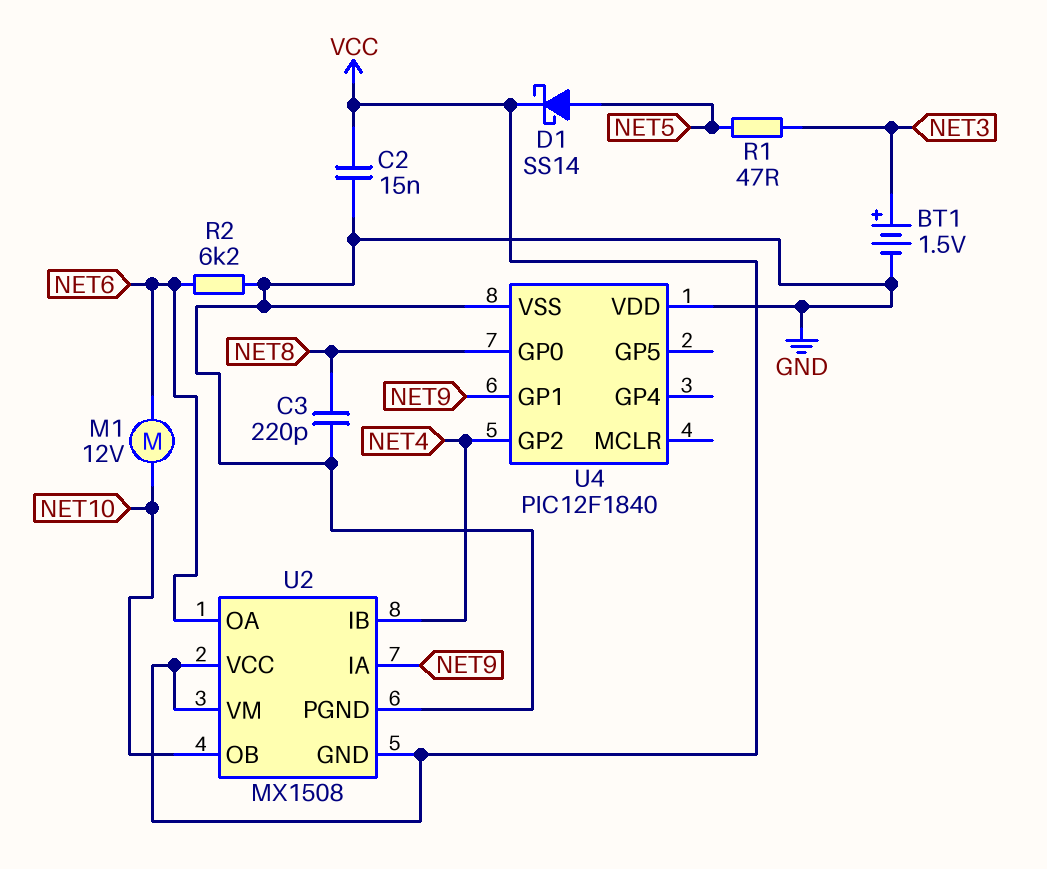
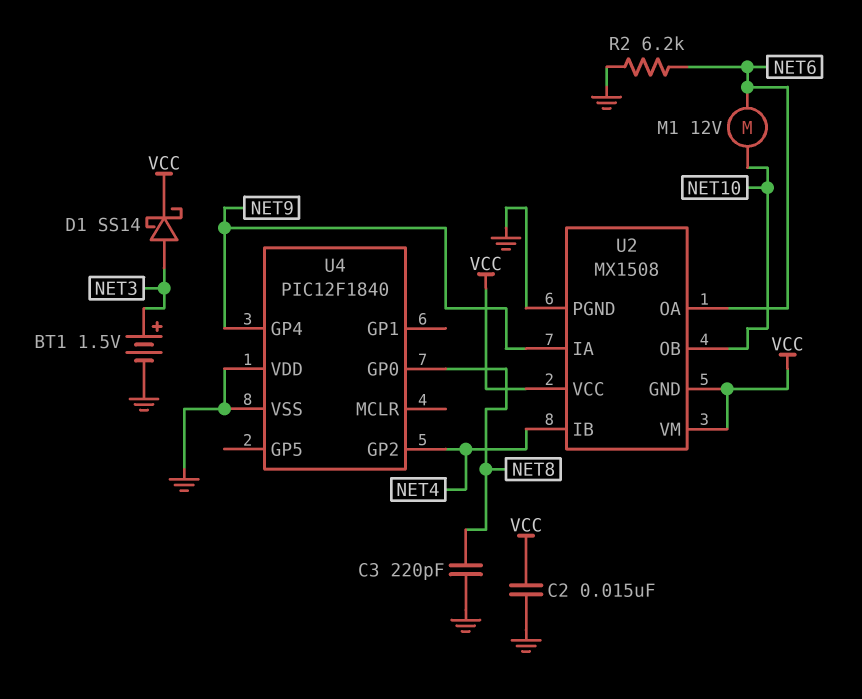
D1: schottky SS14 (A NET5, K VCC) -> schottky SS14 (A NET3, K VCC)
R1: 47 (NET3, NET5) -> none
U4 pin GP1: NET9 -> none
U4 pin GP4: none -> NET9

